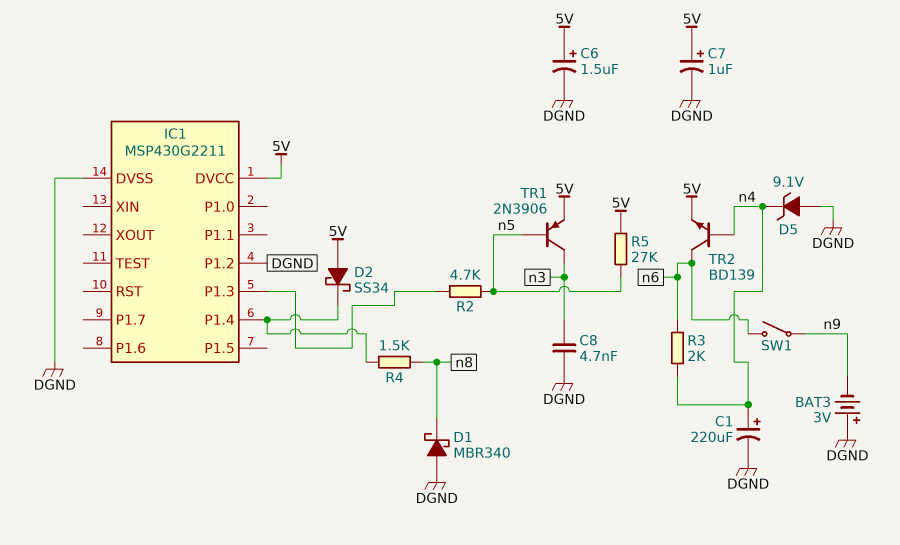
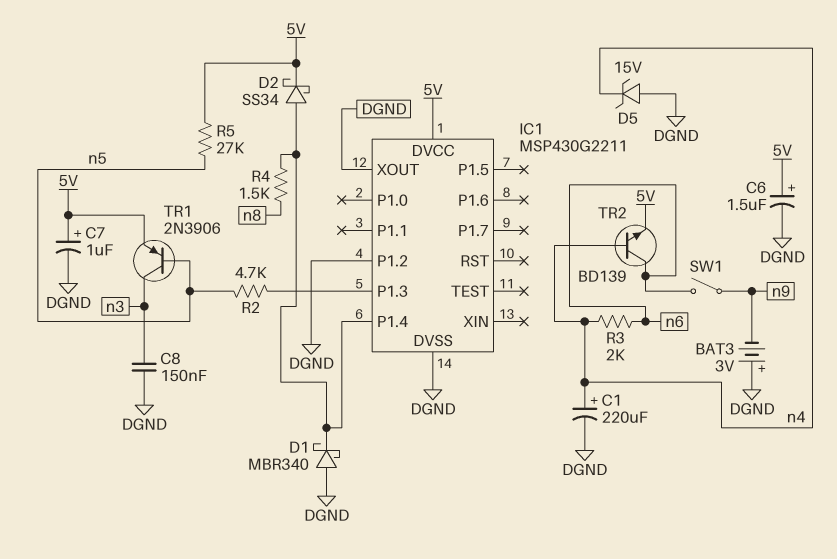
C8: 4.7nF (DGND, n3) -> 150nF (DGND, n3)
D1: schottky MBR340 (A DGND, K n8) -> schottky MBR340 (A DGND, K IC1/P1.4)
D2: schottky SS34 (A 5V, K IC1/P1.4) -> schottky SS34 (A IC1/P1.4, K 5V)
D5: zener 9.1V (A DGND, K n4) -> zener 15V (A DGND, K n4)
IC1 pin XOUT: none -> DGND

